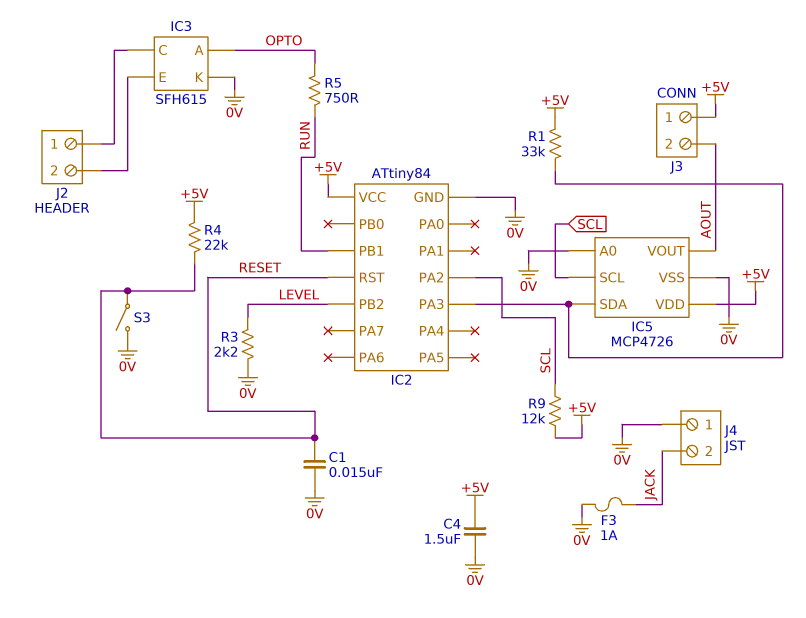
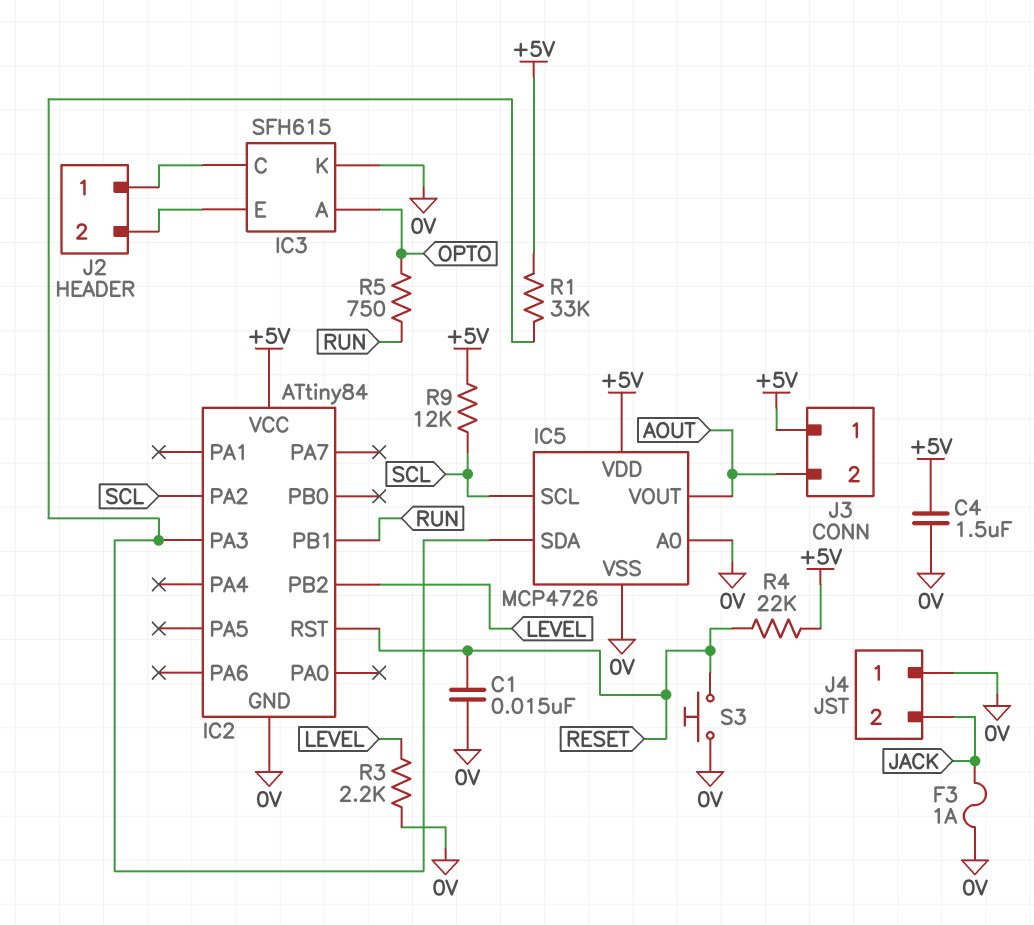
S3: switch (0V, RESET) -> button (0V, RESET)

